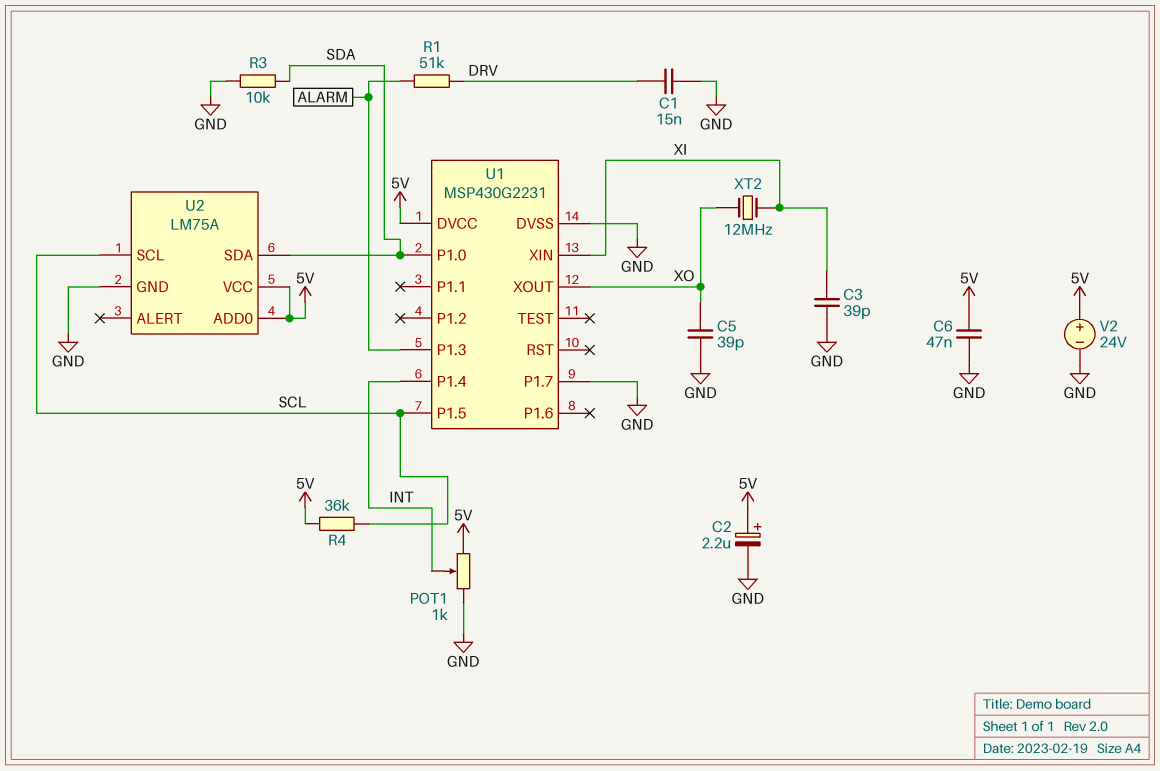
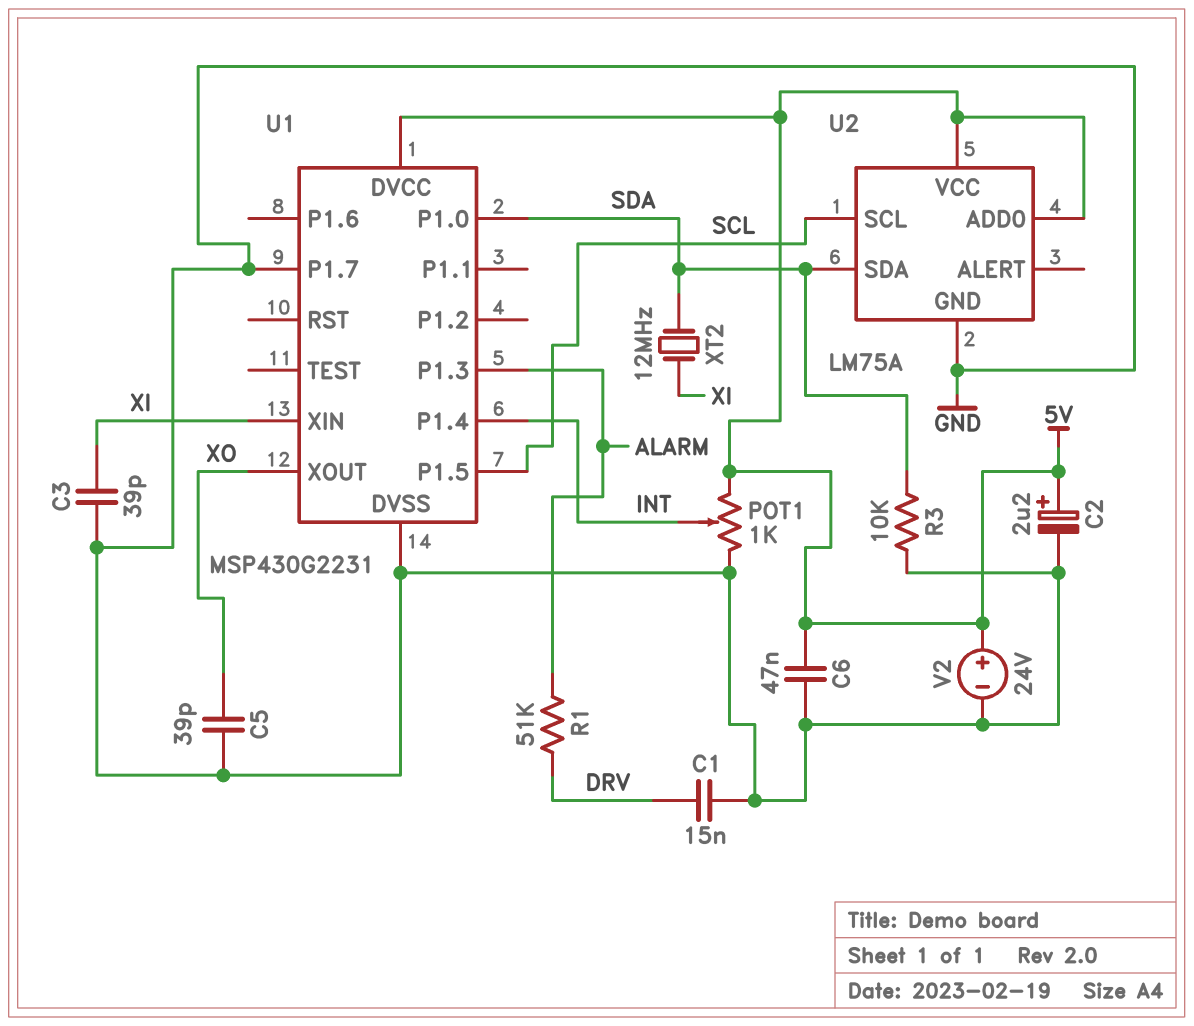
R4: 36k (5V, SCL) -> none
XT2: 12MHz (XI, XO) -> 12MHz (SDA, XI)

